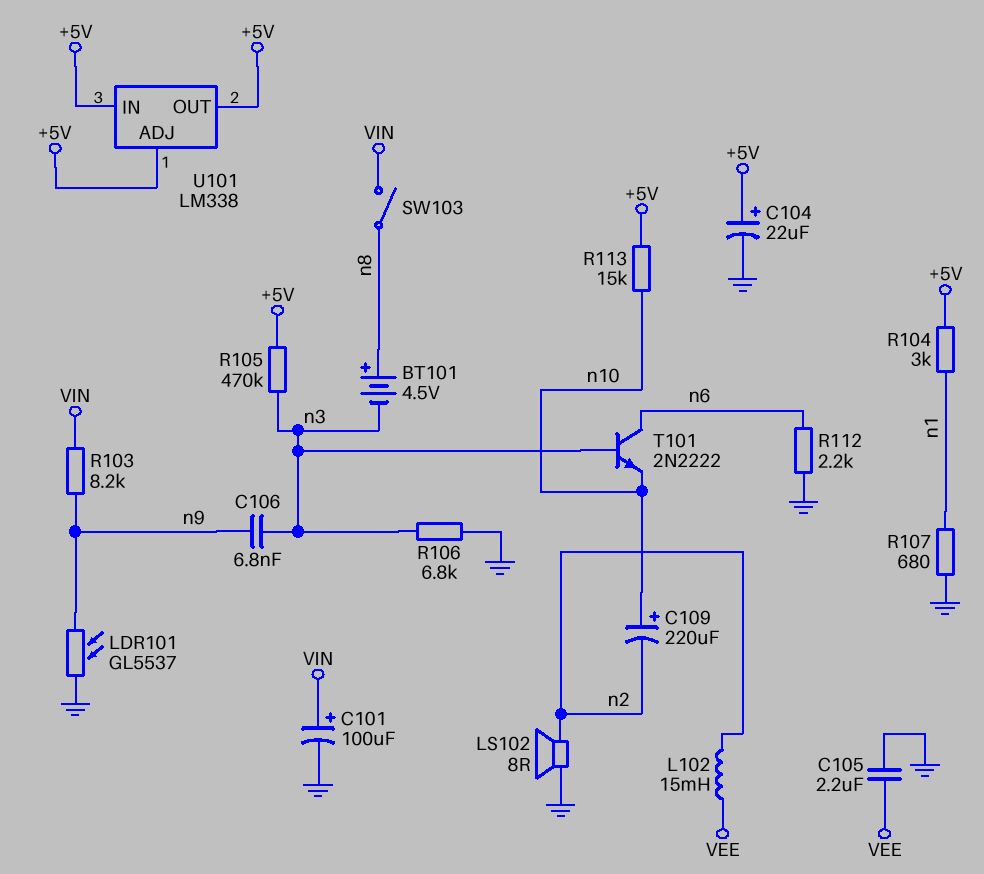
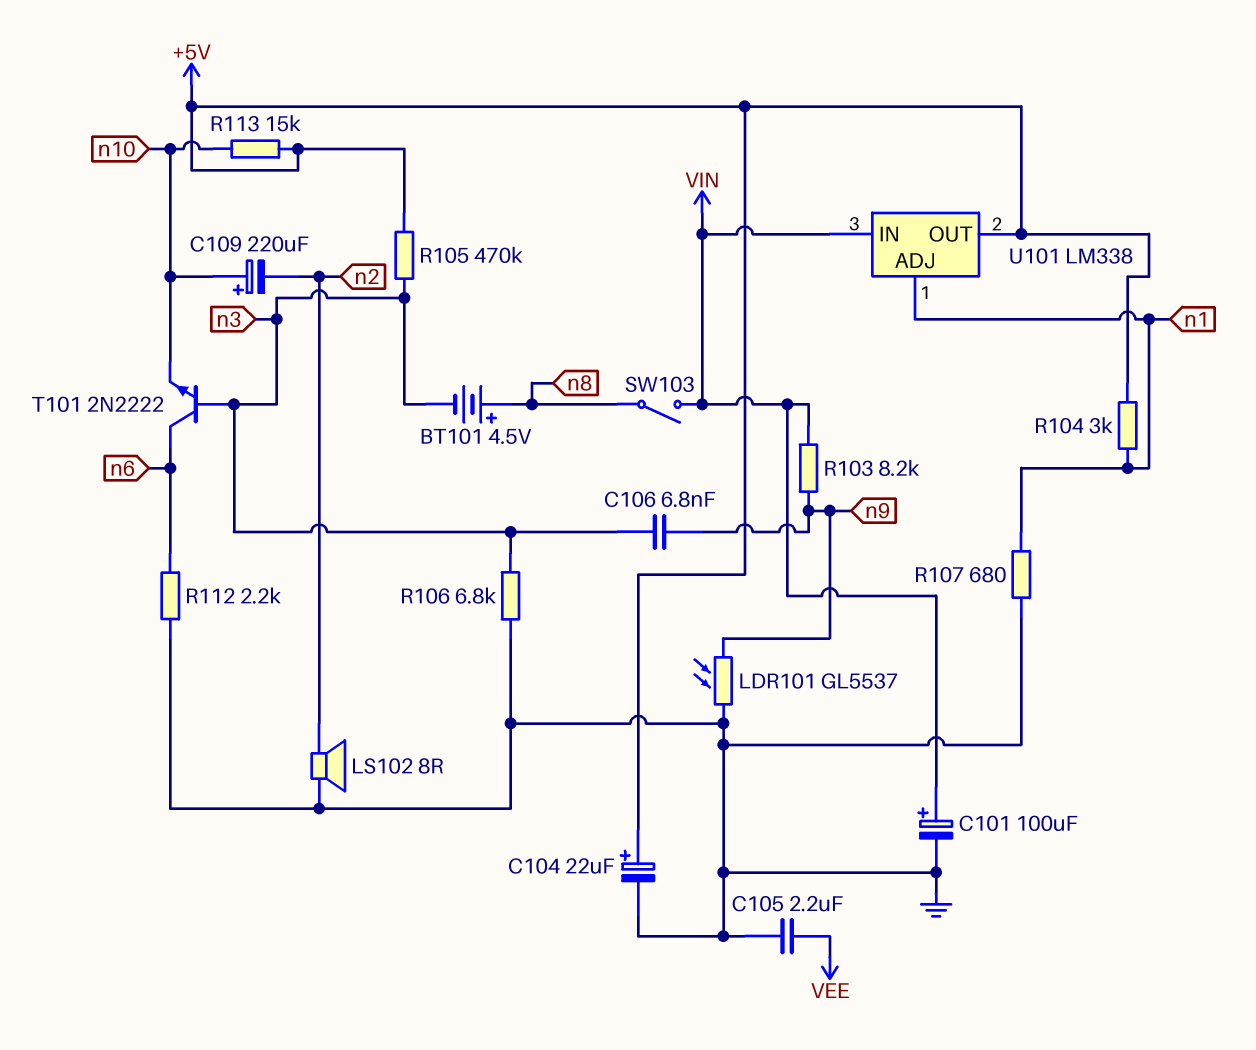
L102: 15mH (VEE, n2) -> none
U101 pin ADJ: +5V -> n1
U101 pin IN: +5V -> VIN

